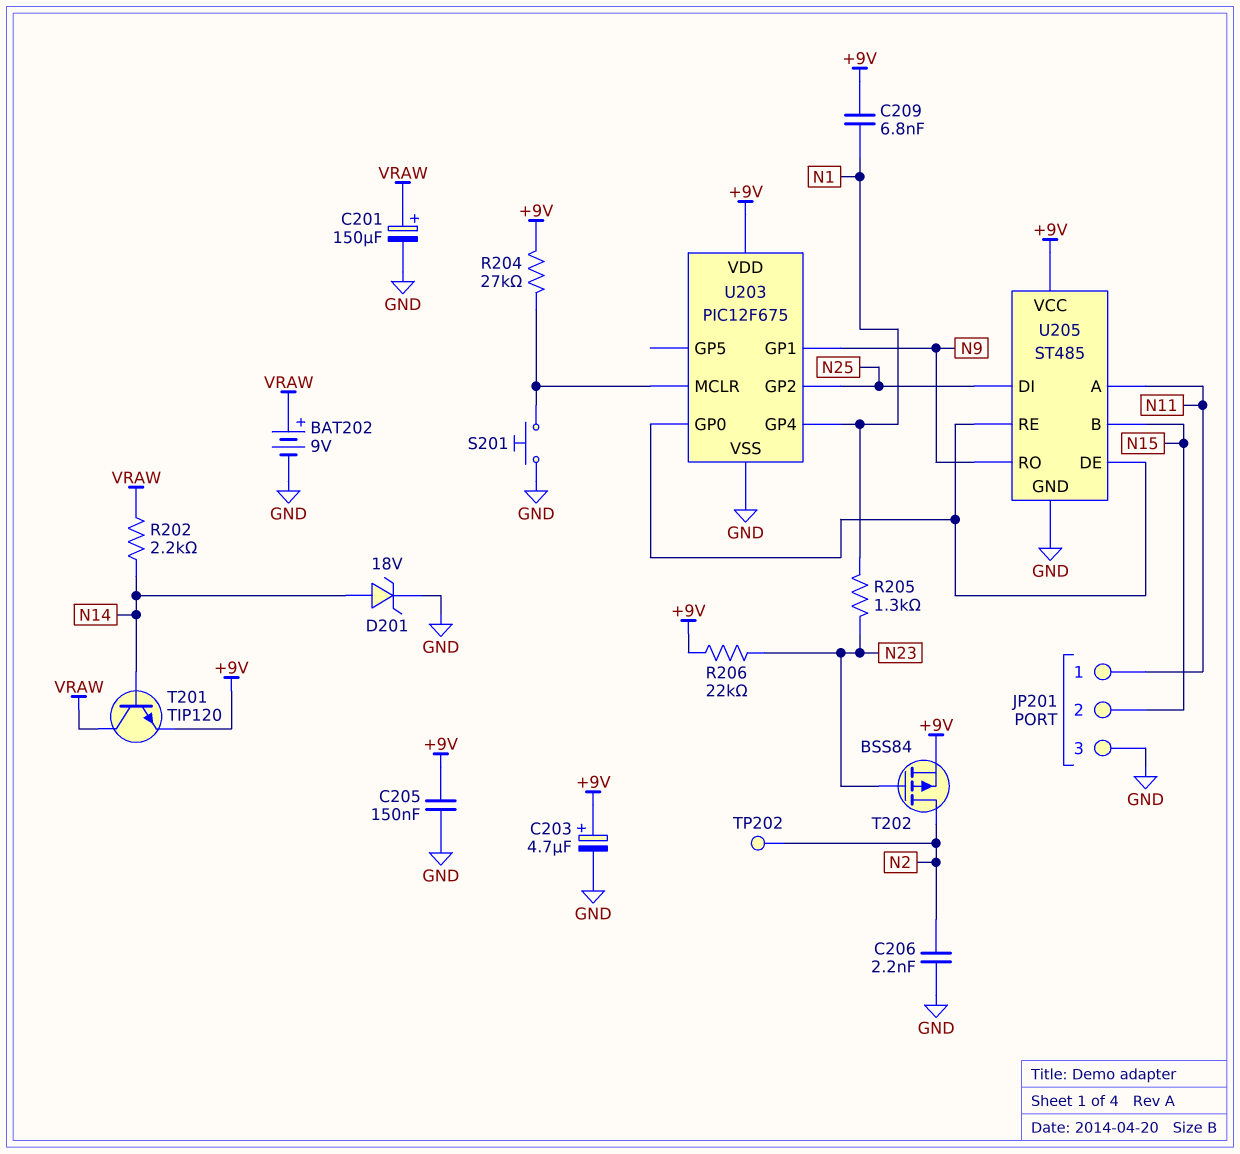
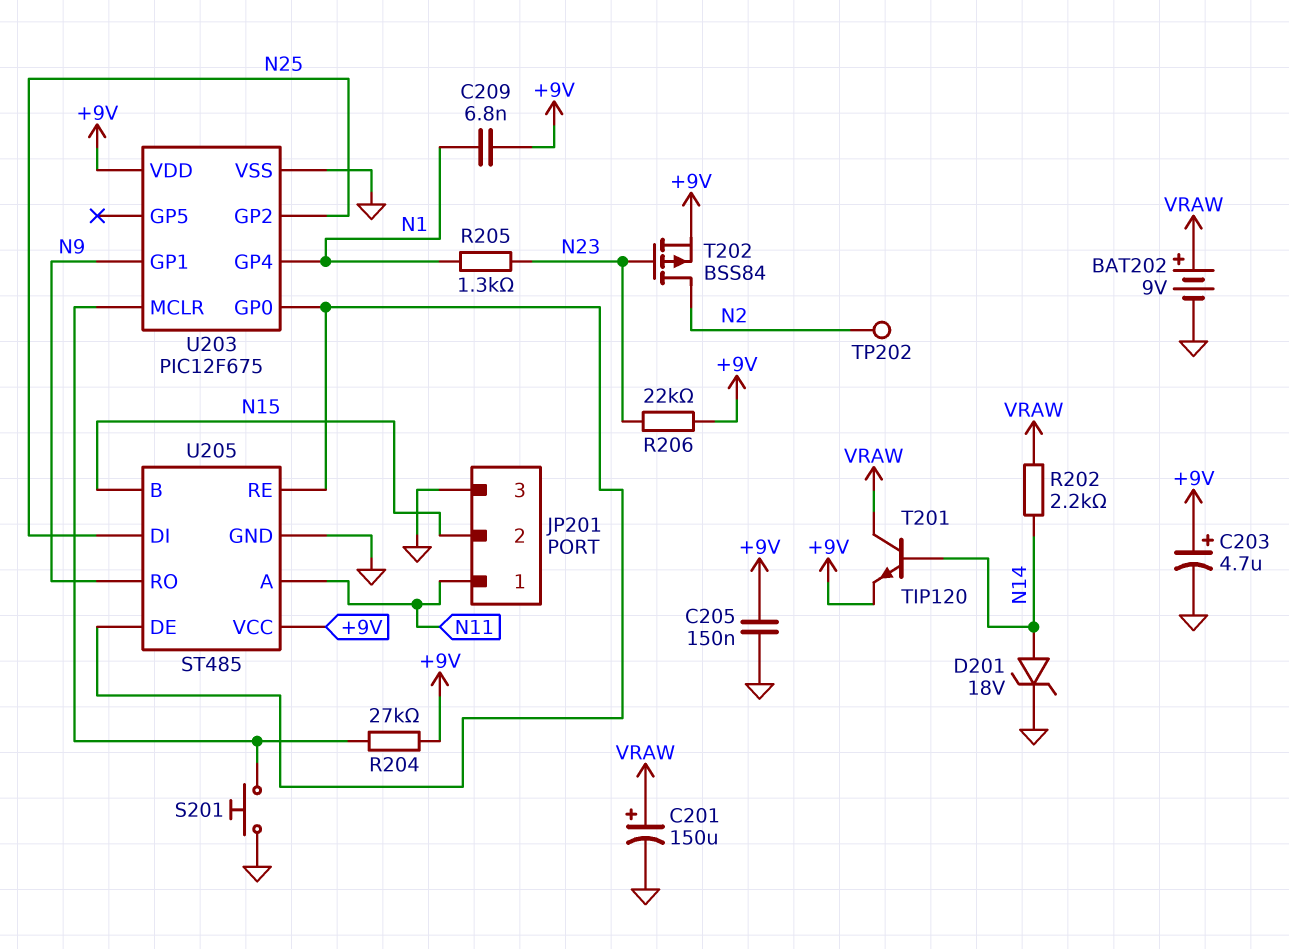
C206: 2.2nF (GND, N2) -> none

